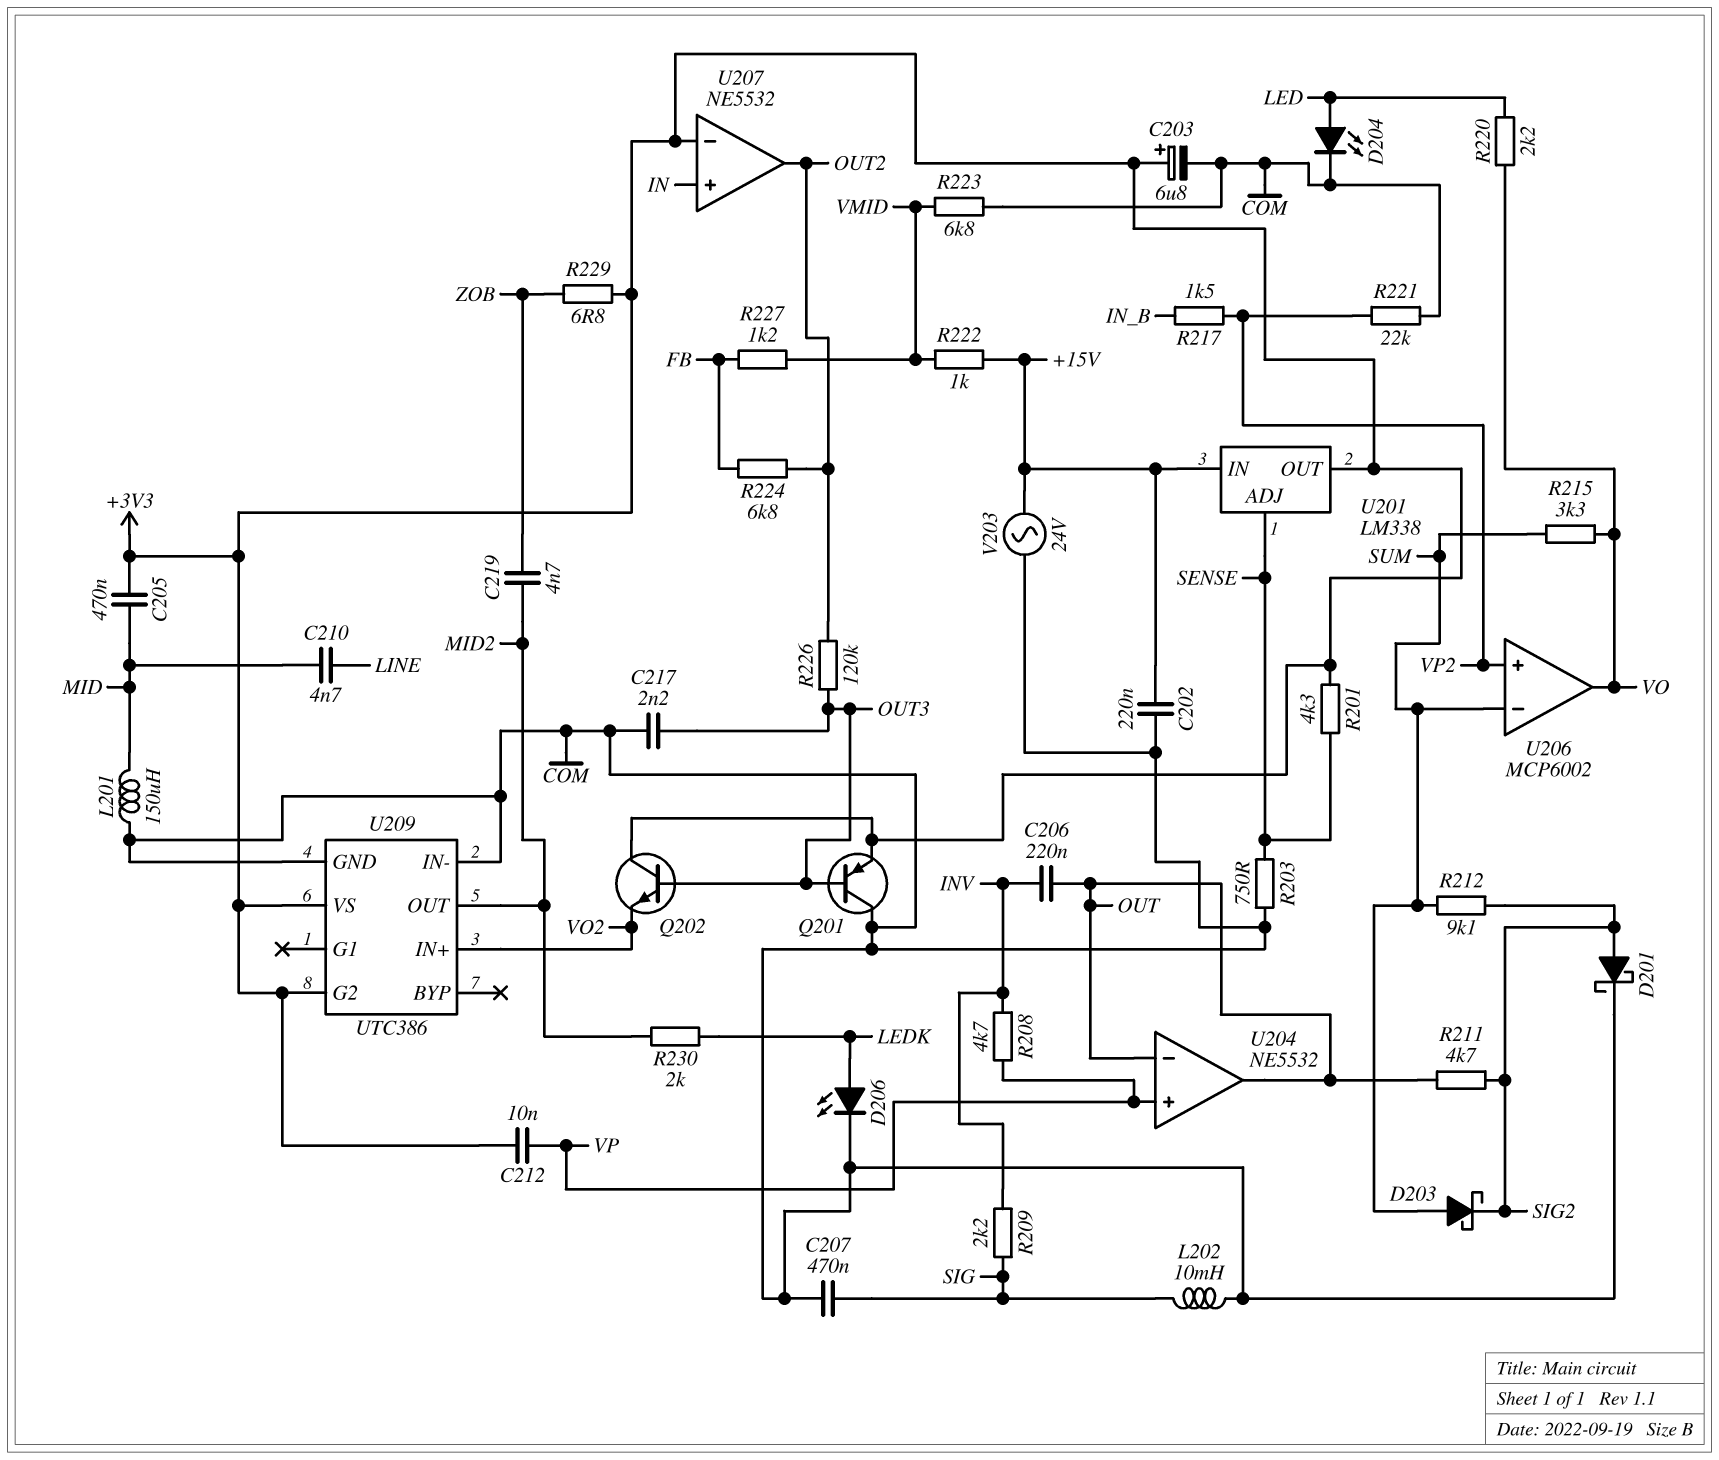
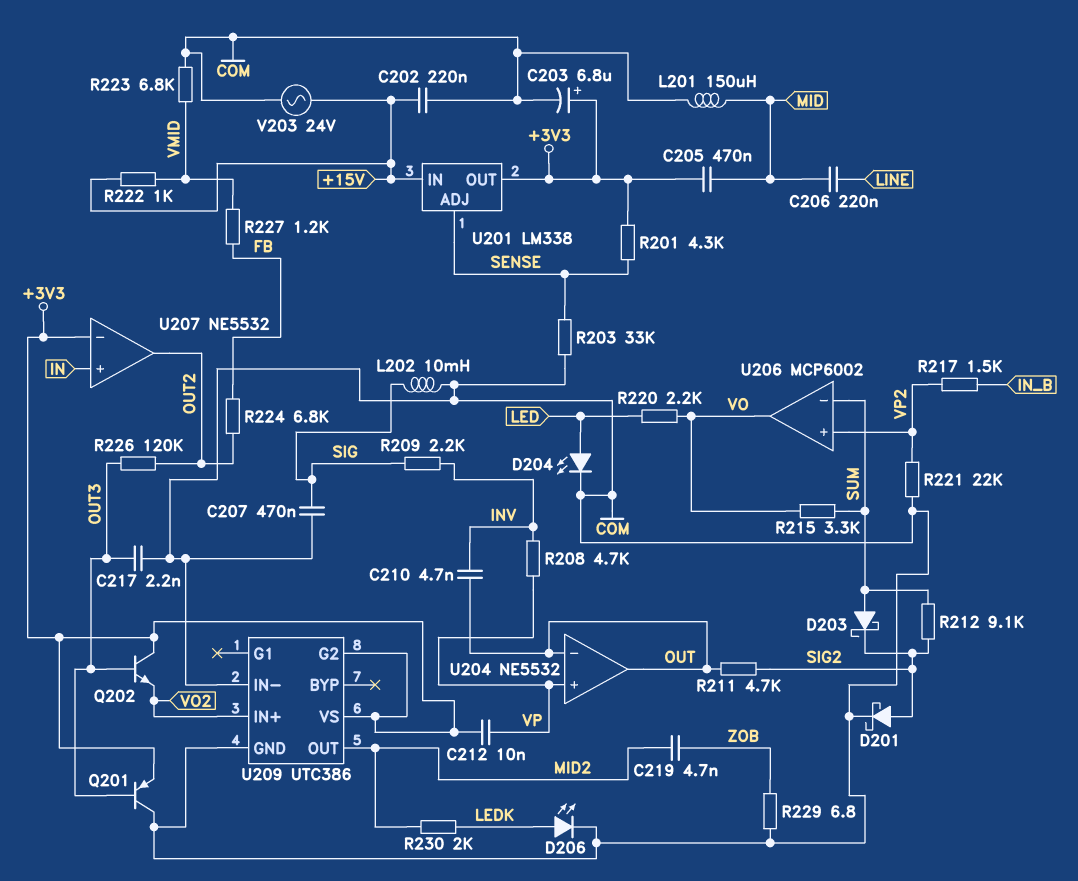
C206: 220nF (INV, OUT) -> 220nF (LINE, MID)
C210: 4.7nF (LINE, MID) -> 4.7nF (INV, OUT)
R203: 750 (COM, SENSE) -> 33k (COM, SENSE)
R229: 6.8 (+3V3, ZOB) -> 6.8 (COM, ZOB)

